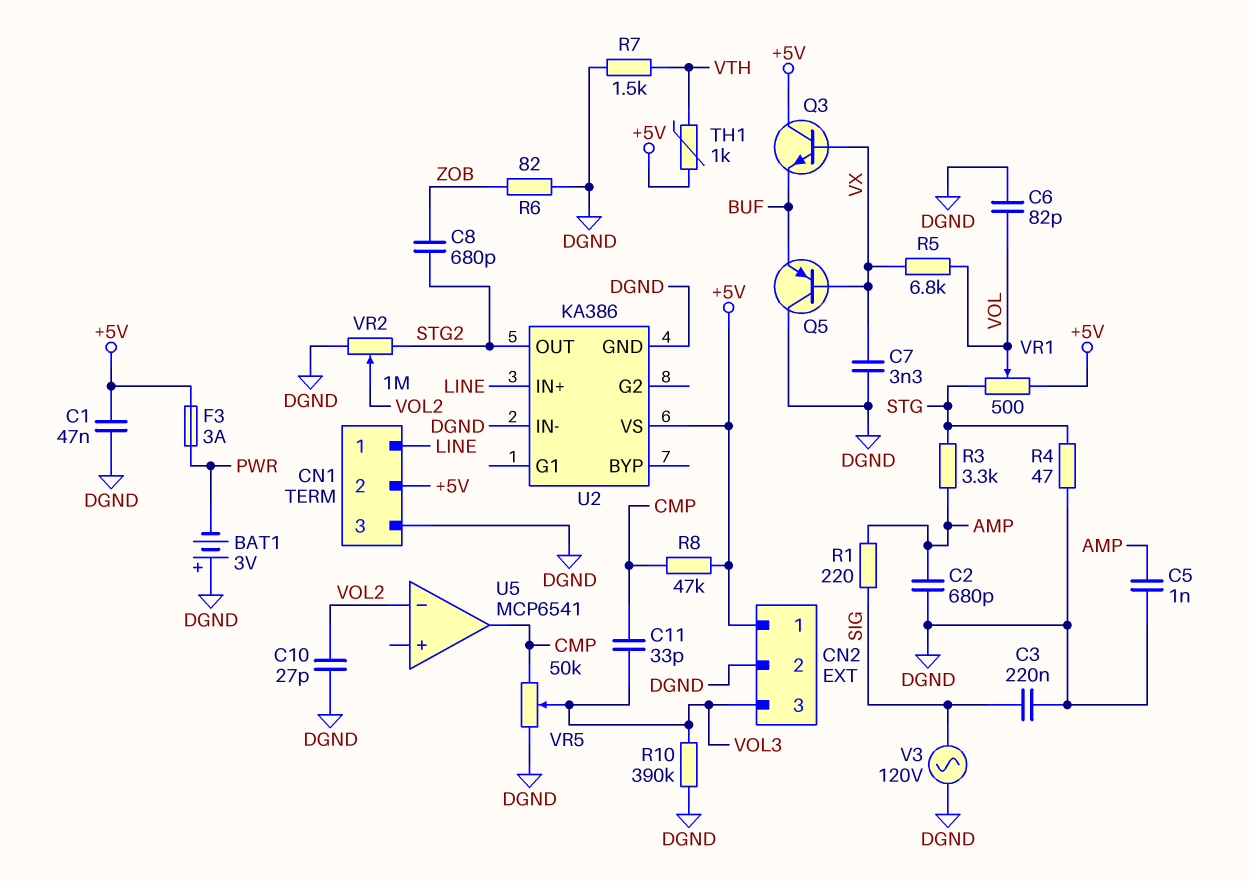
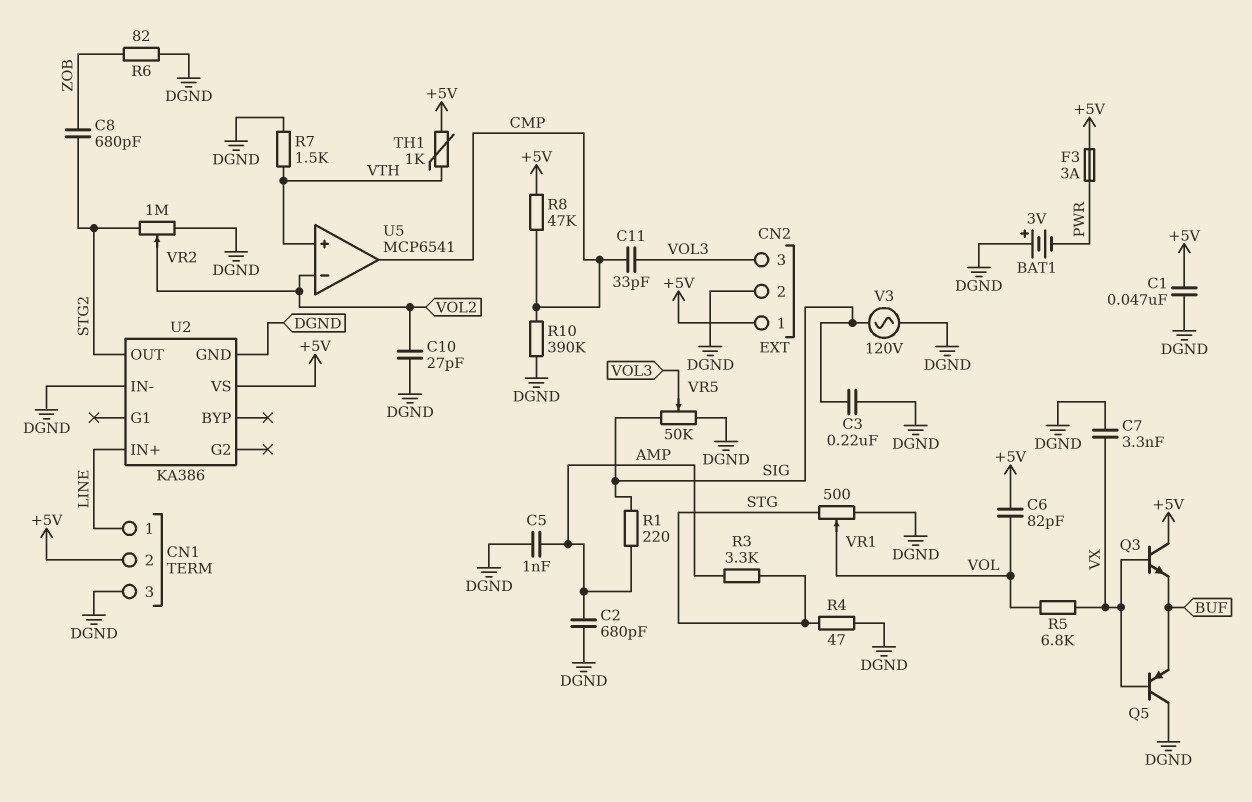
C6: 82pF (DGND, VOL) -> 82pF (+5V, VOL)
R10: 390k (DGND, VOL3) -> 390k (CMP, DGND)
U5 pin in+: none -> VTH
VR1: 500 (+5V, STG, wiper VOL) -> 500 (DGND, STG, wiper VOL)
VR5: 50k (CMP, DGND, wiper VOL3) -> 50k (DGND, SIG, wiper VOL3)

